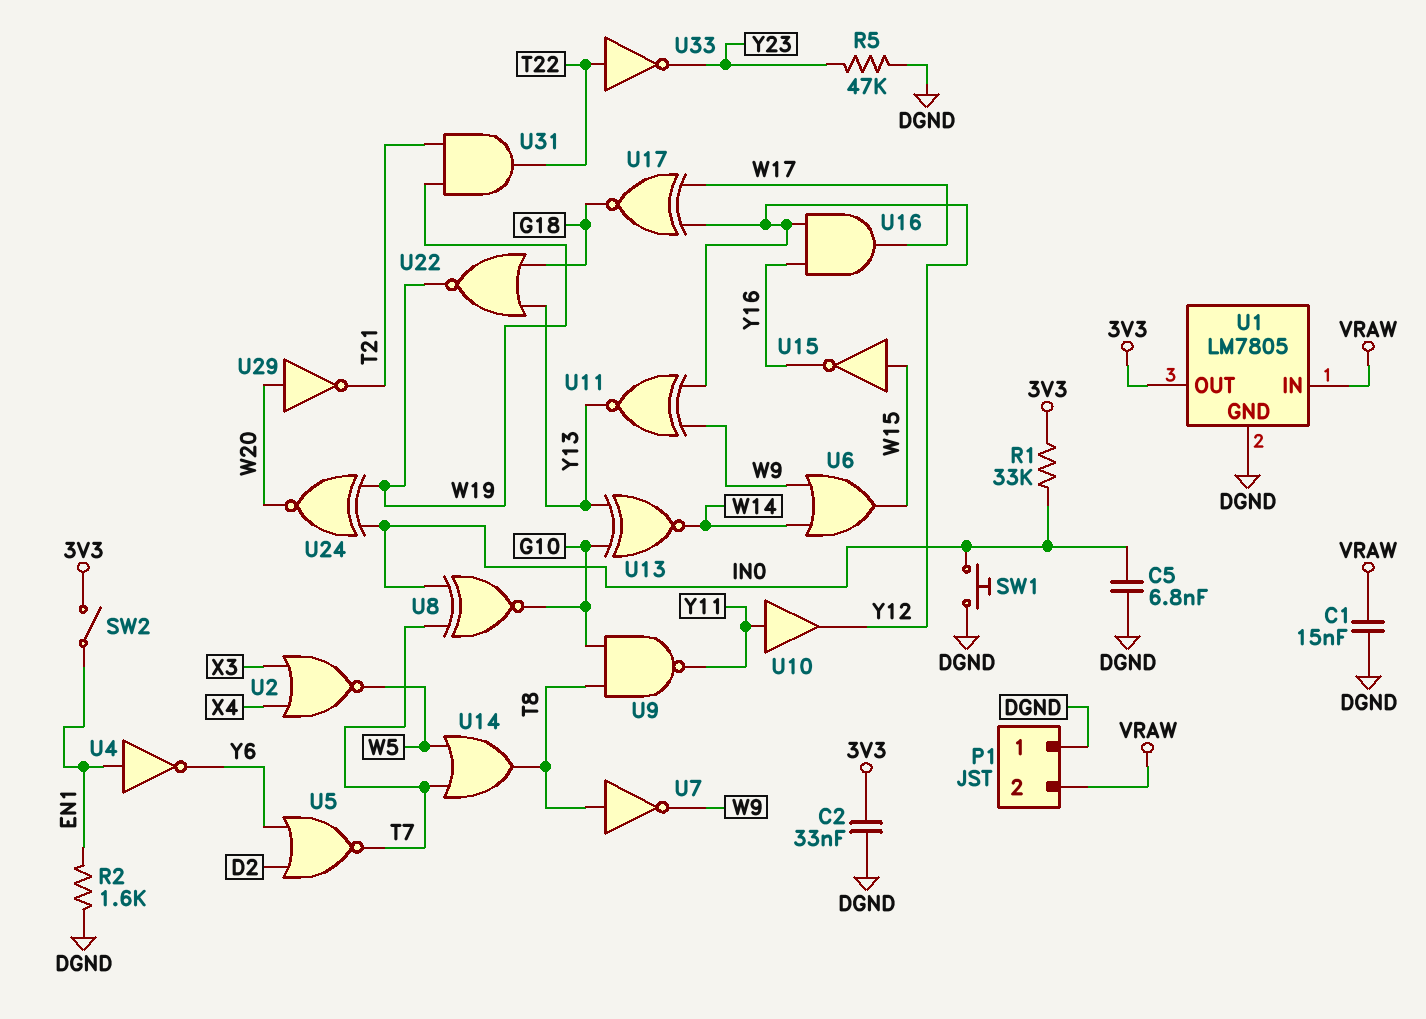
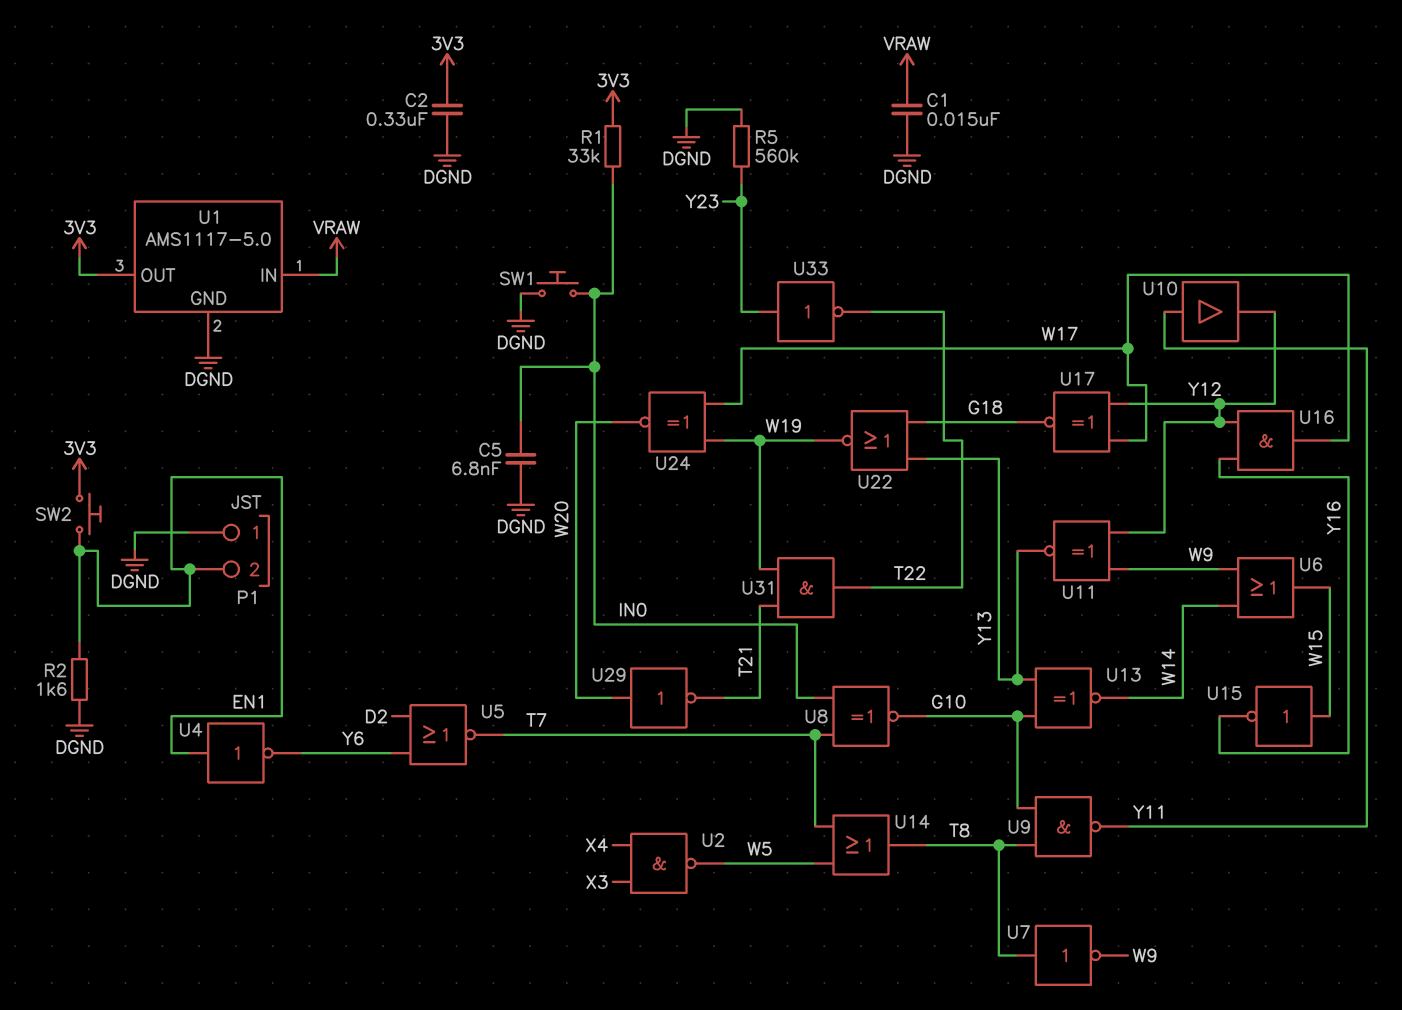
C2: 33nF (3V3, DGND) -> 330nF (3V3, DGND)
P1 pin 2: VRAW -> EN1
R5: 47k (DGND, Y23) -> 560k (DGND, Y23)
SW2: switch (3V3, EN1) -> button (3V3, EN1)
U1: LM7805 -> AMS1117-5.0
U2: NOR (in X3, in X4, out W5) -> NAND (in X3, in X4, out W5)
U24: XNOR (in IN0, in W19, out W20) -> XNOR (in W17, in W19, out W20)
U33: NOT (in T22, out Y23) -> NOT (in Y23, out T22)

